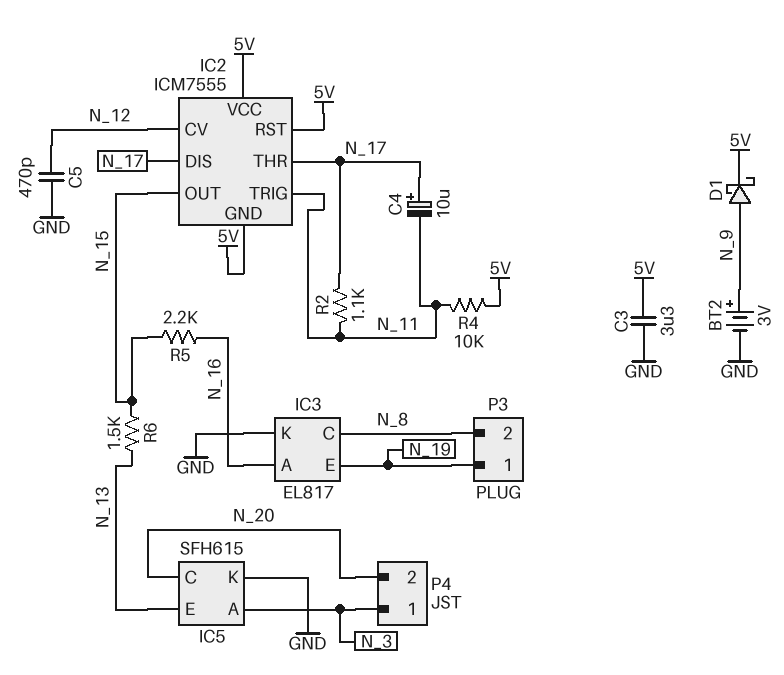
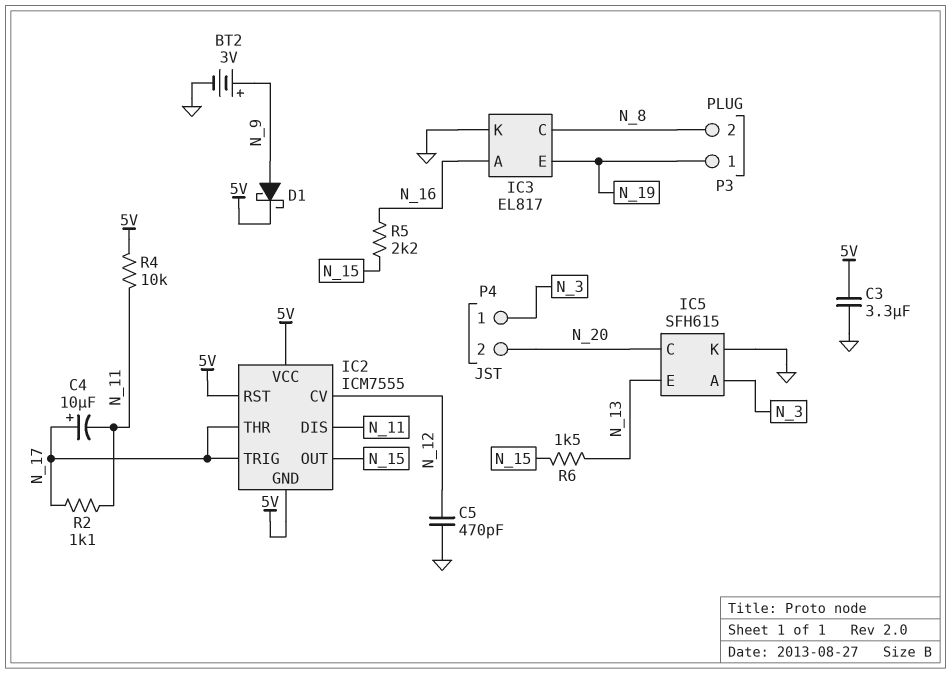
IC2 pin DIS: N_17 -> N_11
IC2 pin TRIG: N_11 -> N_17

